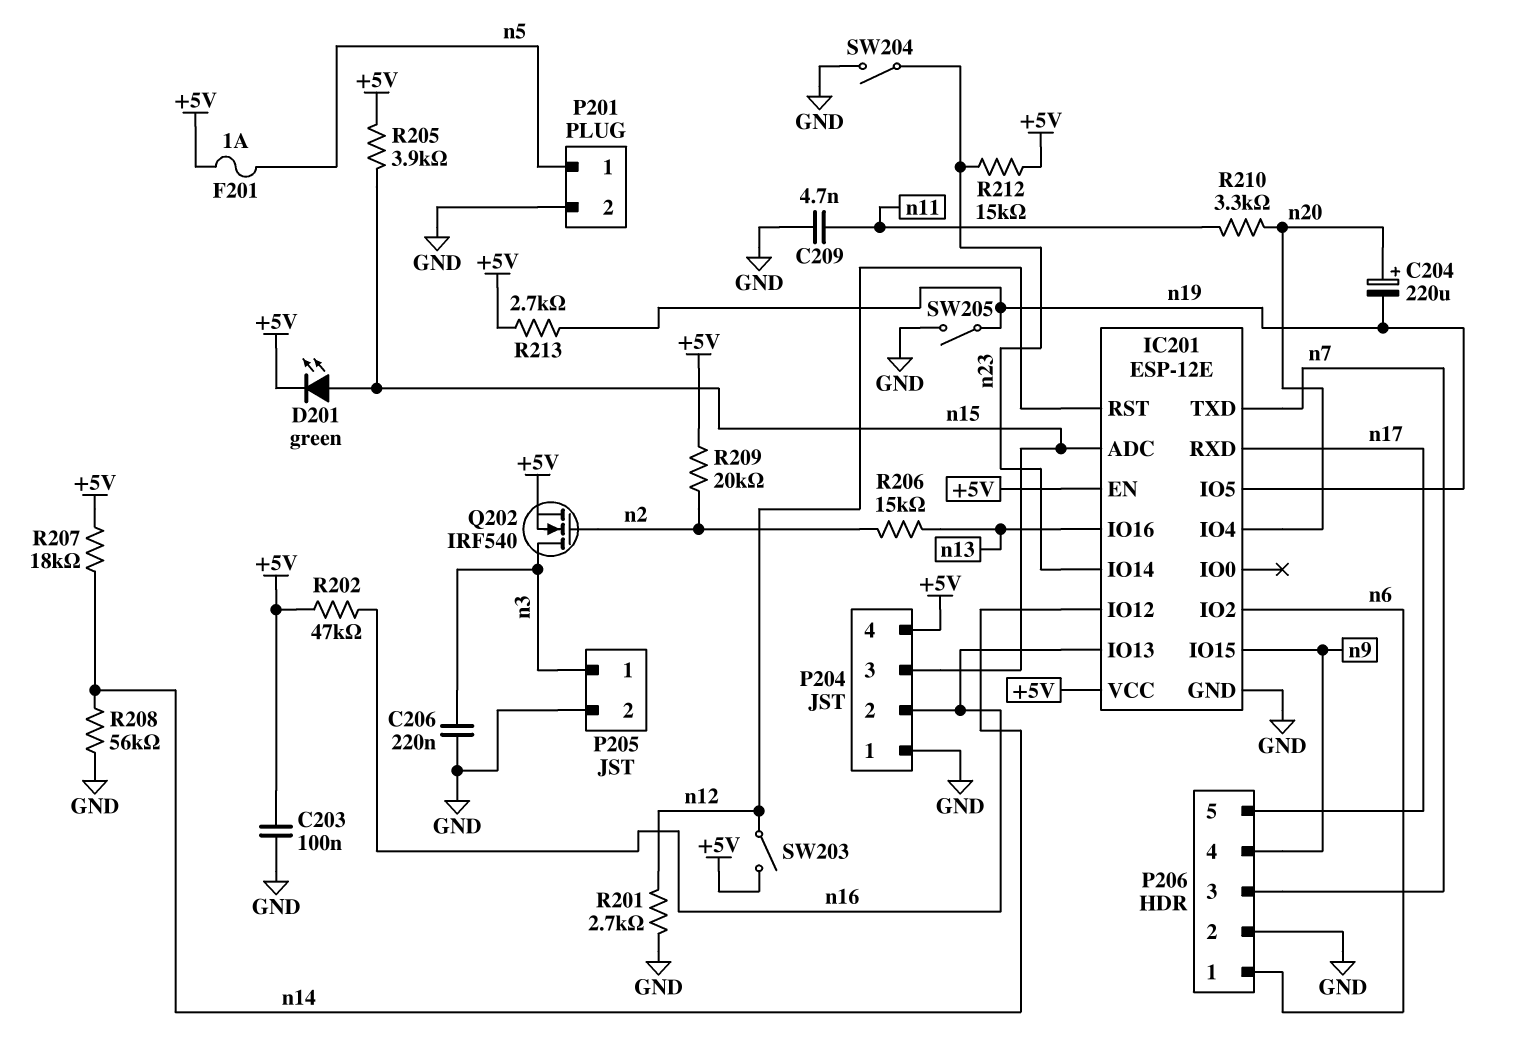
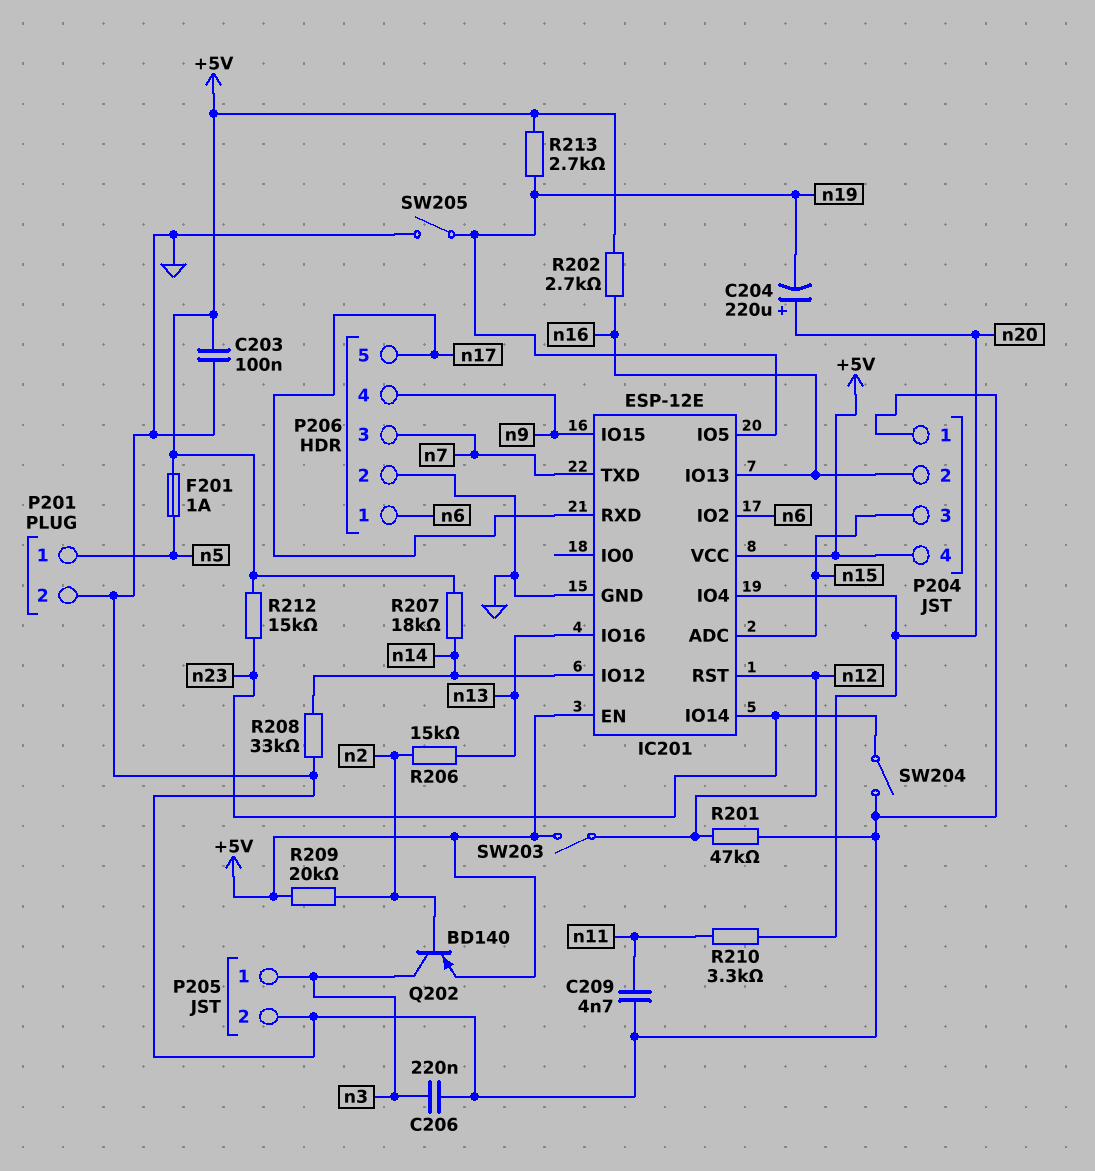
D201: LED green (A n15, K +5V) -> none
Q202: NMOS IRF540 (G n2, D n3, S +5V) -> PNP BD140 (B n2, C n3, E +5V)
R201: 2.7k (GND, n12) -> 47k (GND, n12)
R202: 47k (+5V, n16) -> 2.7k (+5V, n16)
R205: 3.9k (+5V, n15) -> none
R208: 56k (GND, n14) -> 33k (GND, n14)

